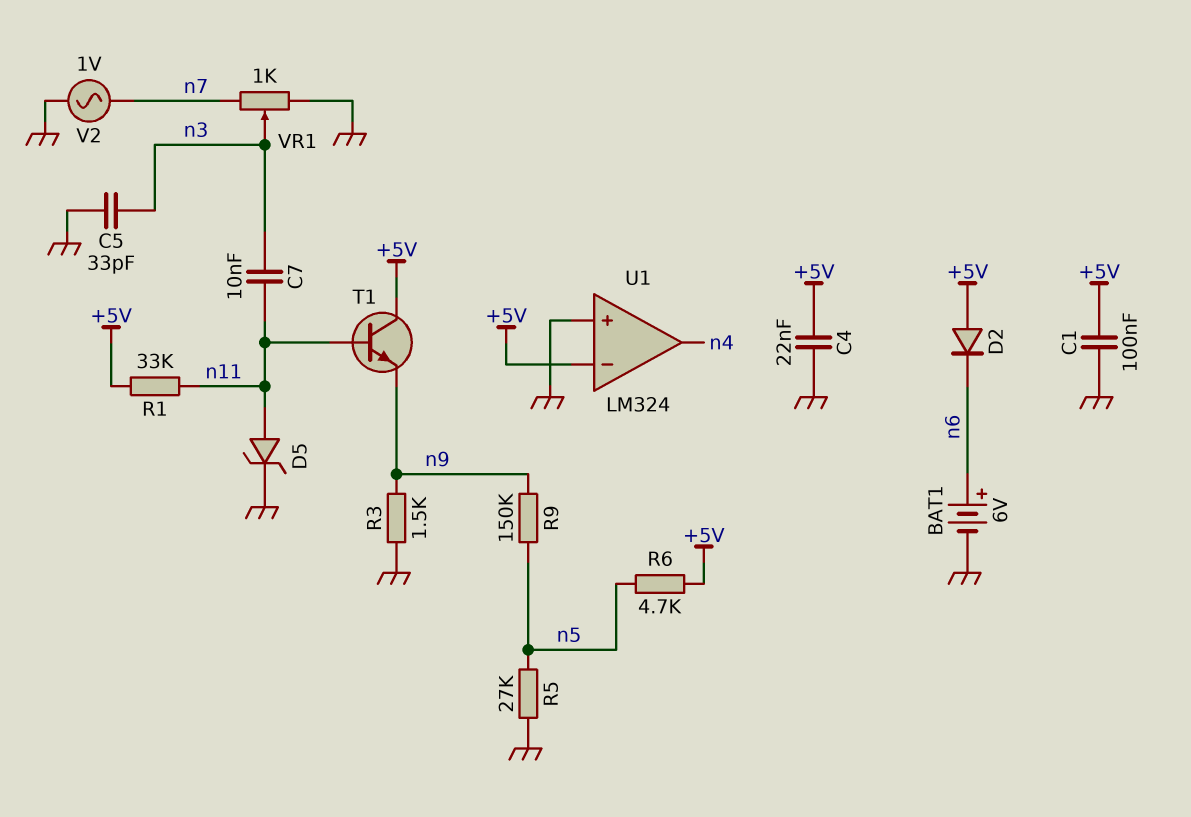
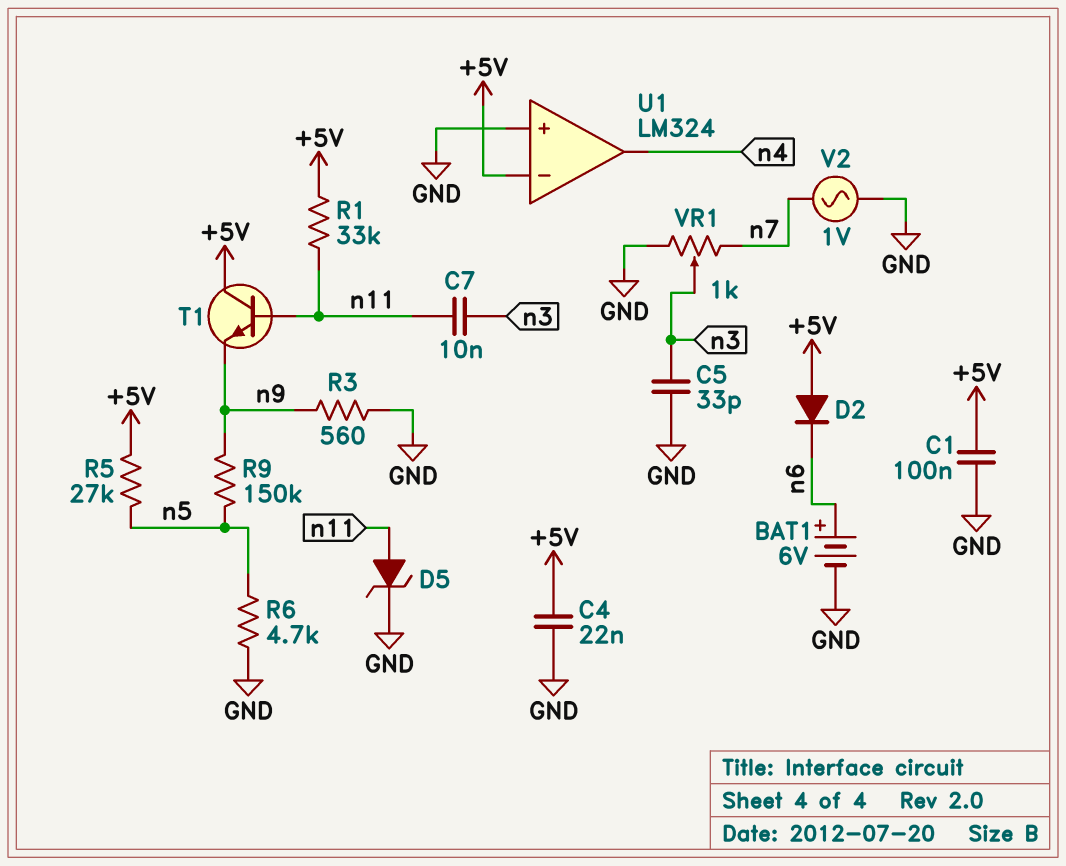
R3: 1.5k (GND, n9) -> 560 (GND, n9)
R5: 27k (GND, n5) -> 27k (+5V, n5)
R6: 4.7k (+5V, n5) -> 4.7k (GND, n5)

